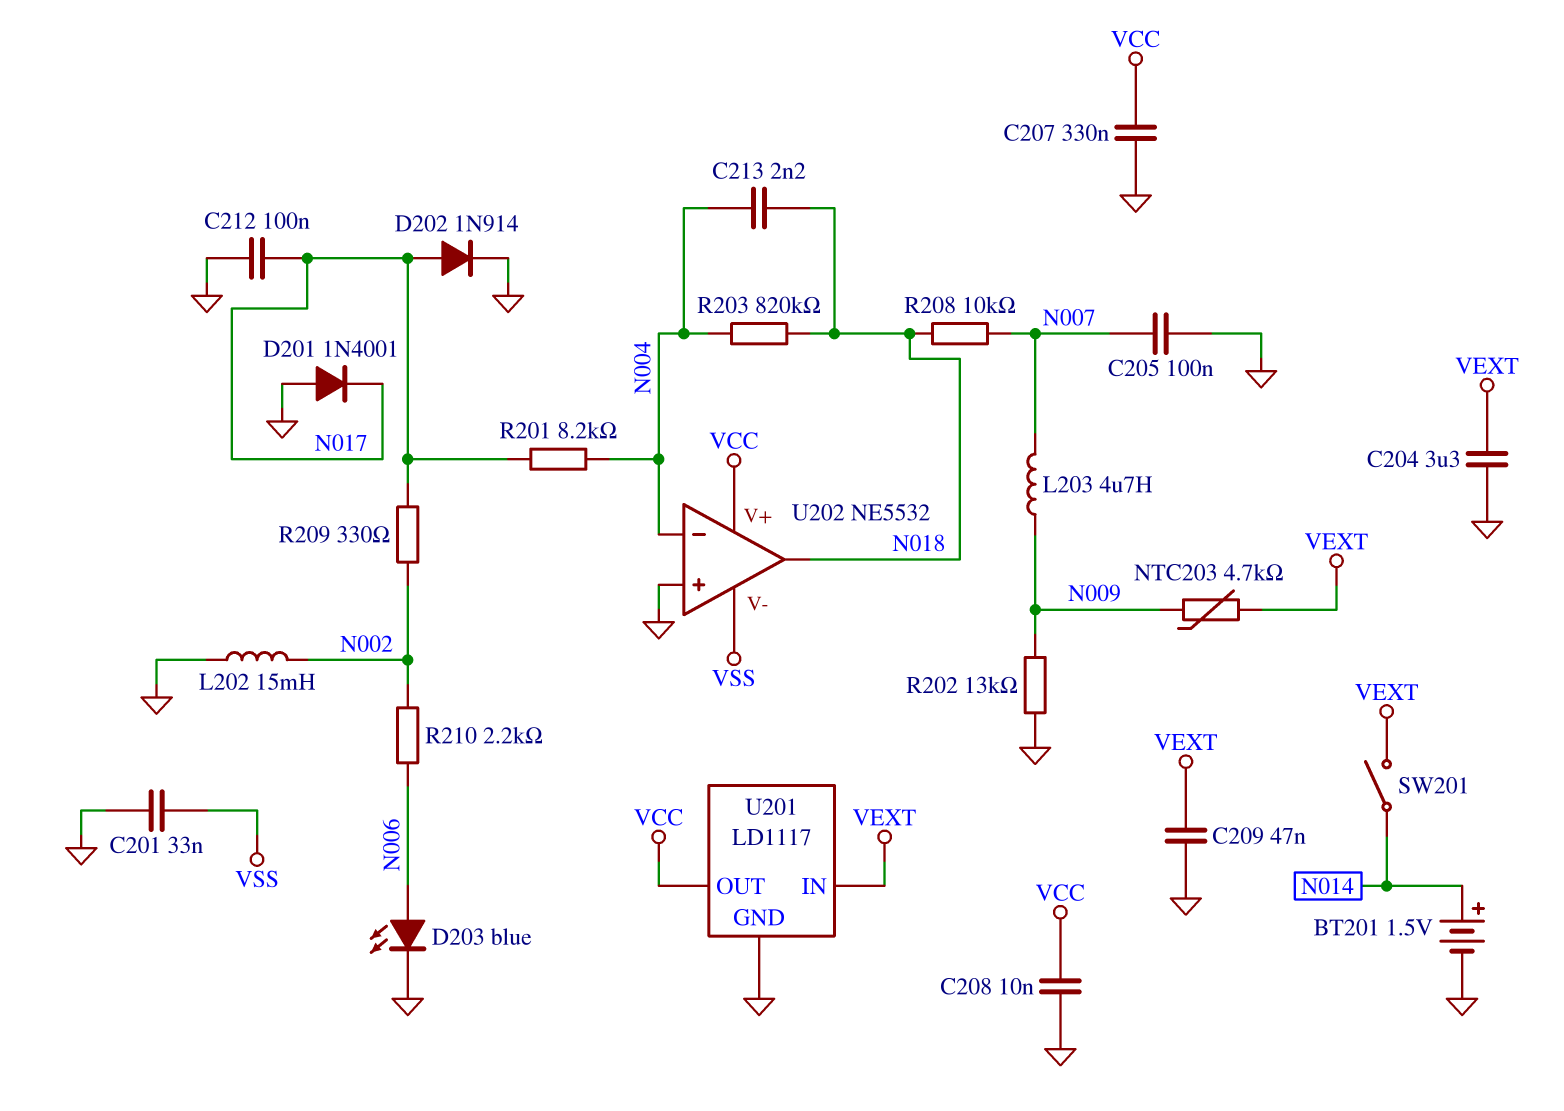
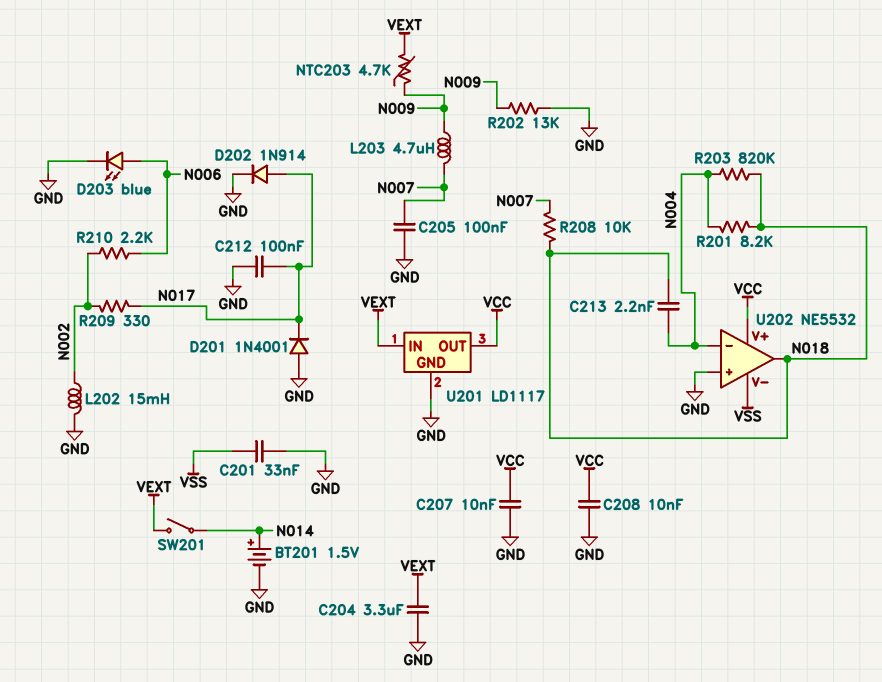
C207: 330nF (GND, VCC) -> 10nF (GND, VCC)
C209: 47nF (GND, VEXT) -> none
R201: 8.2k (N004, N017) -> 8.2k (N004, N018)

